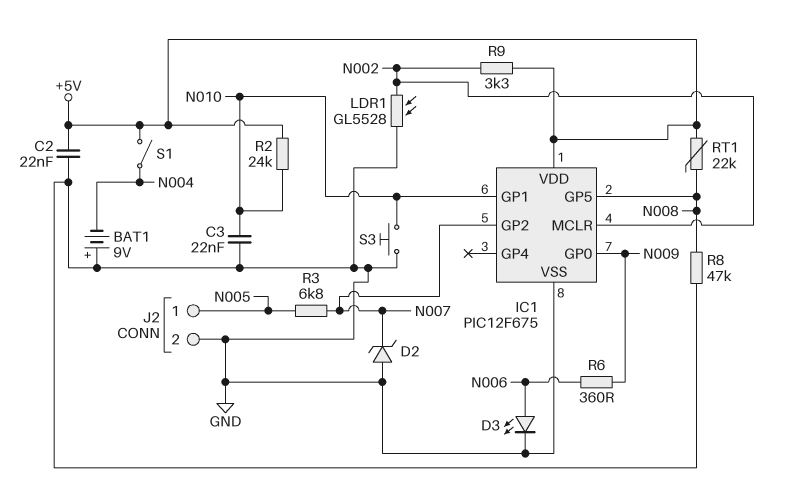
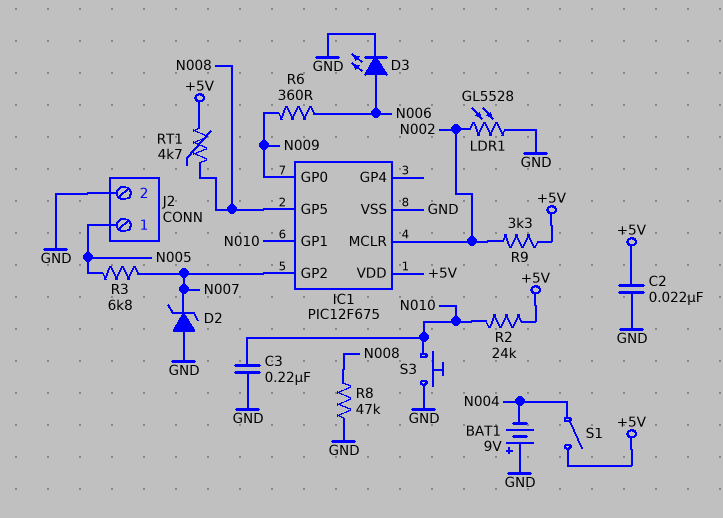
C3: 22nF (GND, N010) -> 220nF (GND, N010)
RT1: 22k (+5V, N008) -> 4.7k (+5V, N008)

